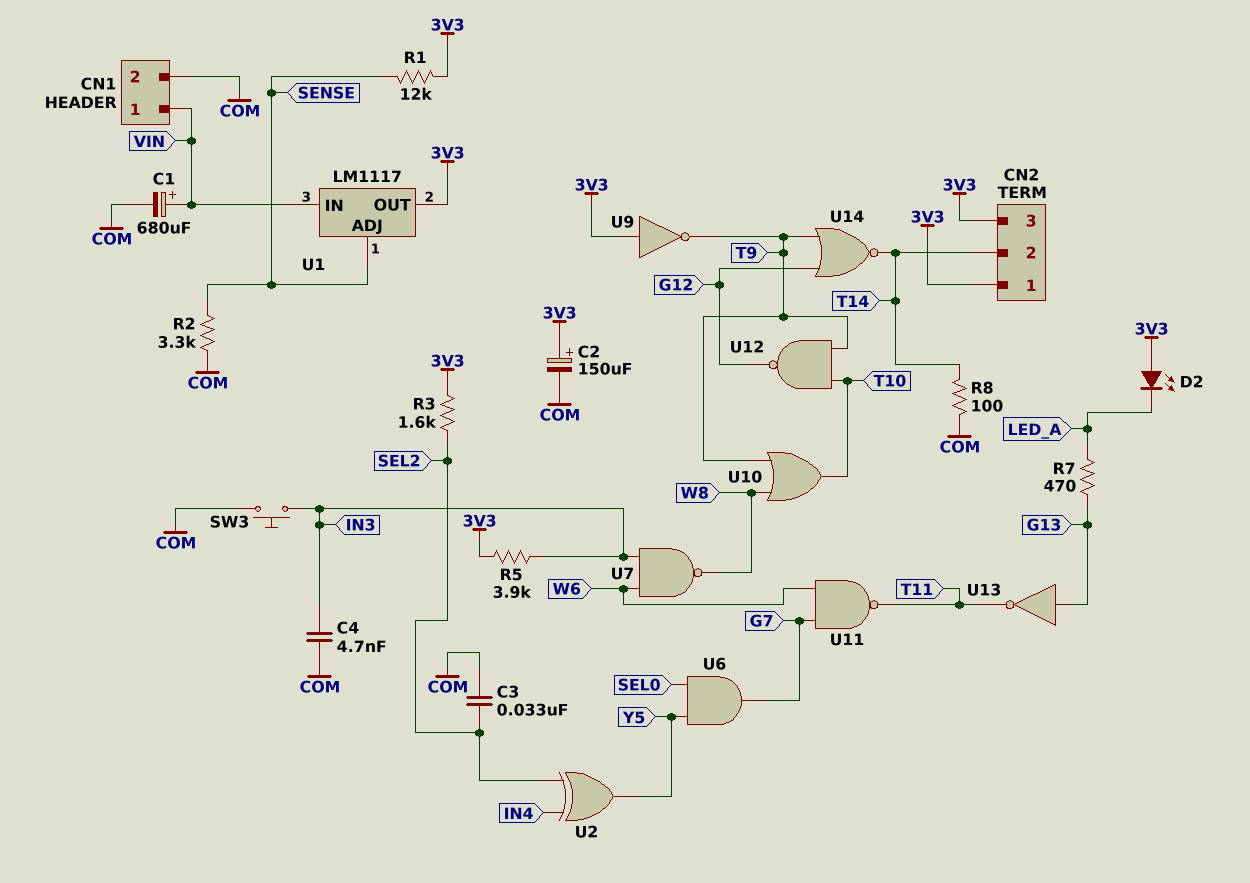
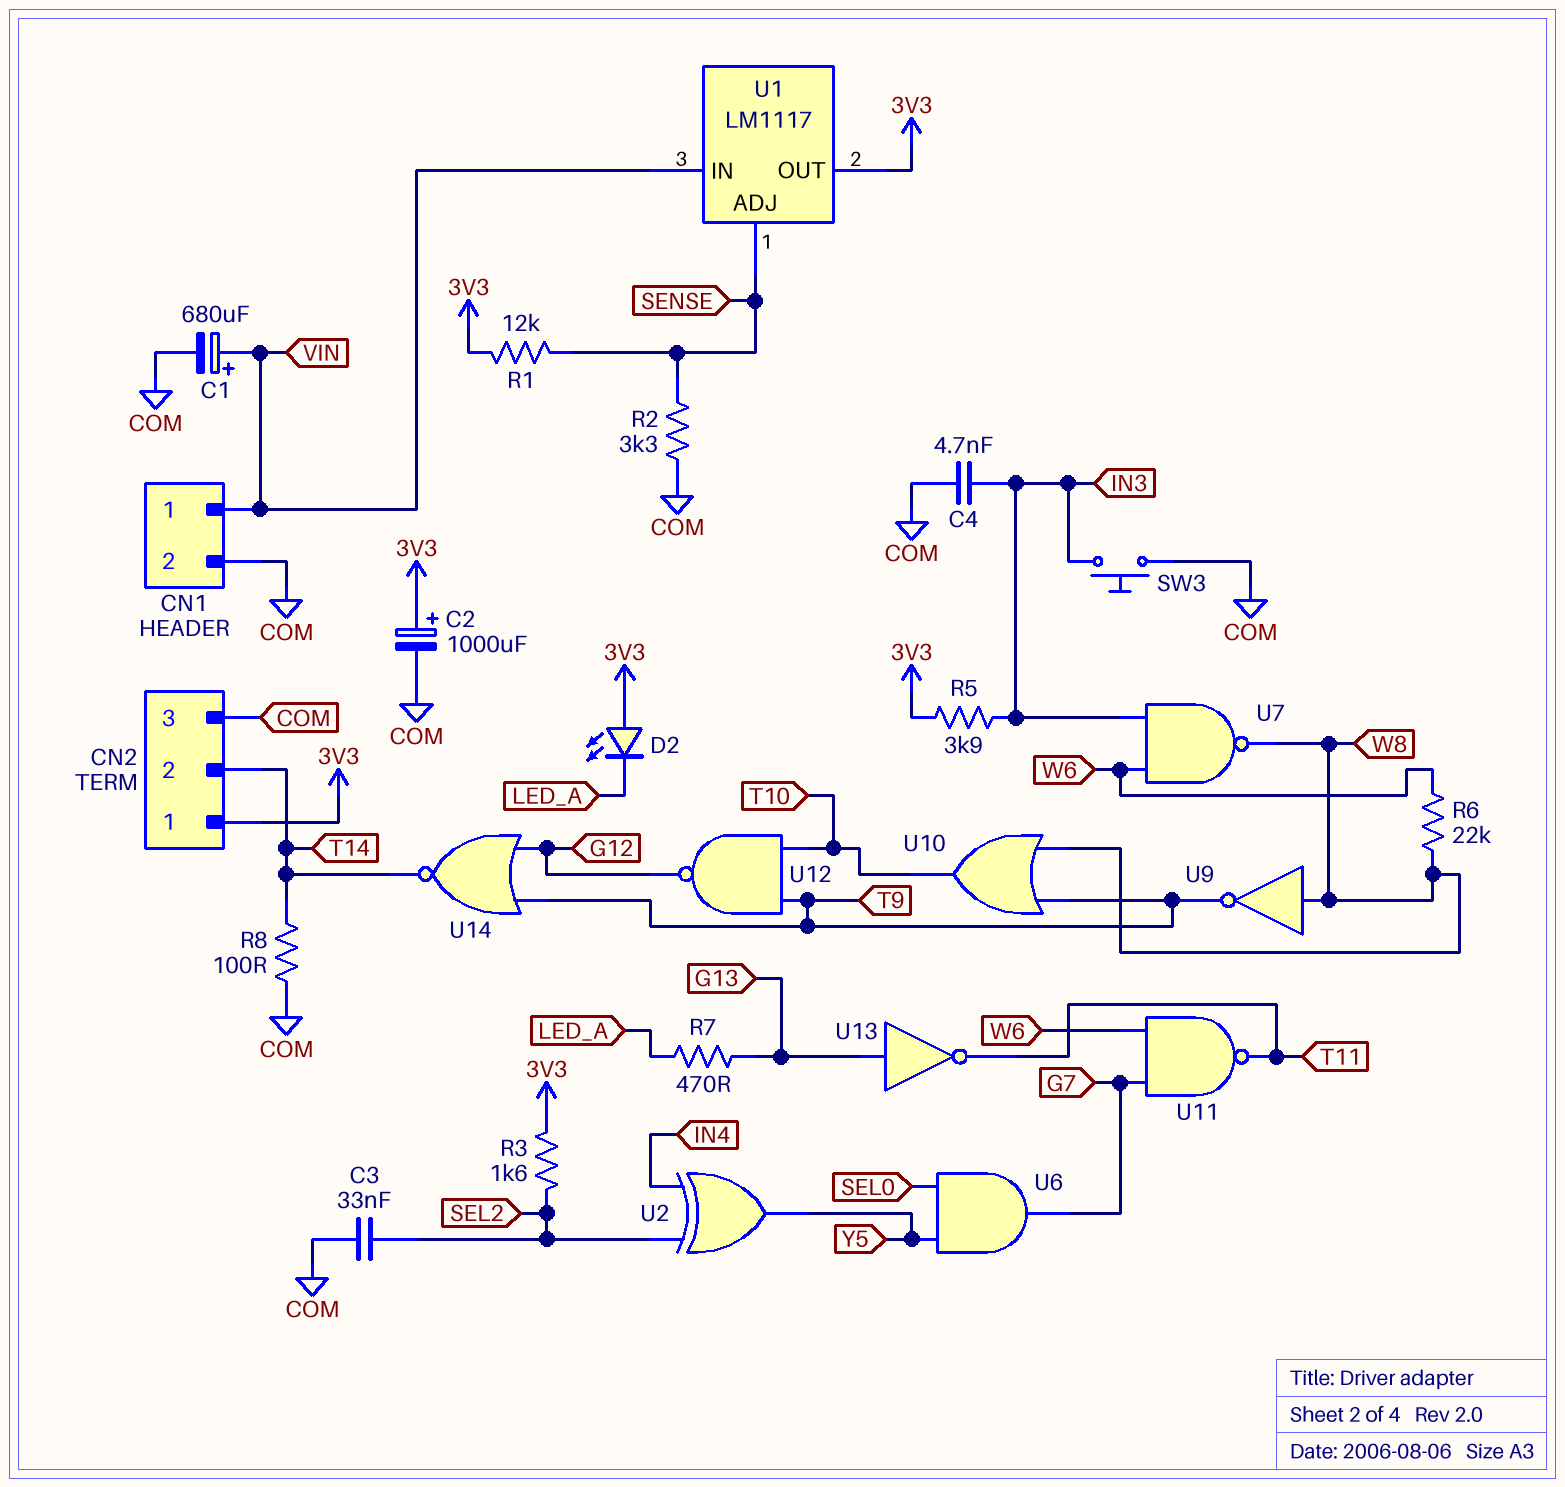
C2: 150uF (plus 3V3, minus COM) -> 1000uF (plus 3V3, minus COM)
CN2 pin 3: 3V3 -> COM
R6: none -> 22k (W6, W8)
U9: NOT (in 3V3, out T9) -> NOT (in W8, out T9)

